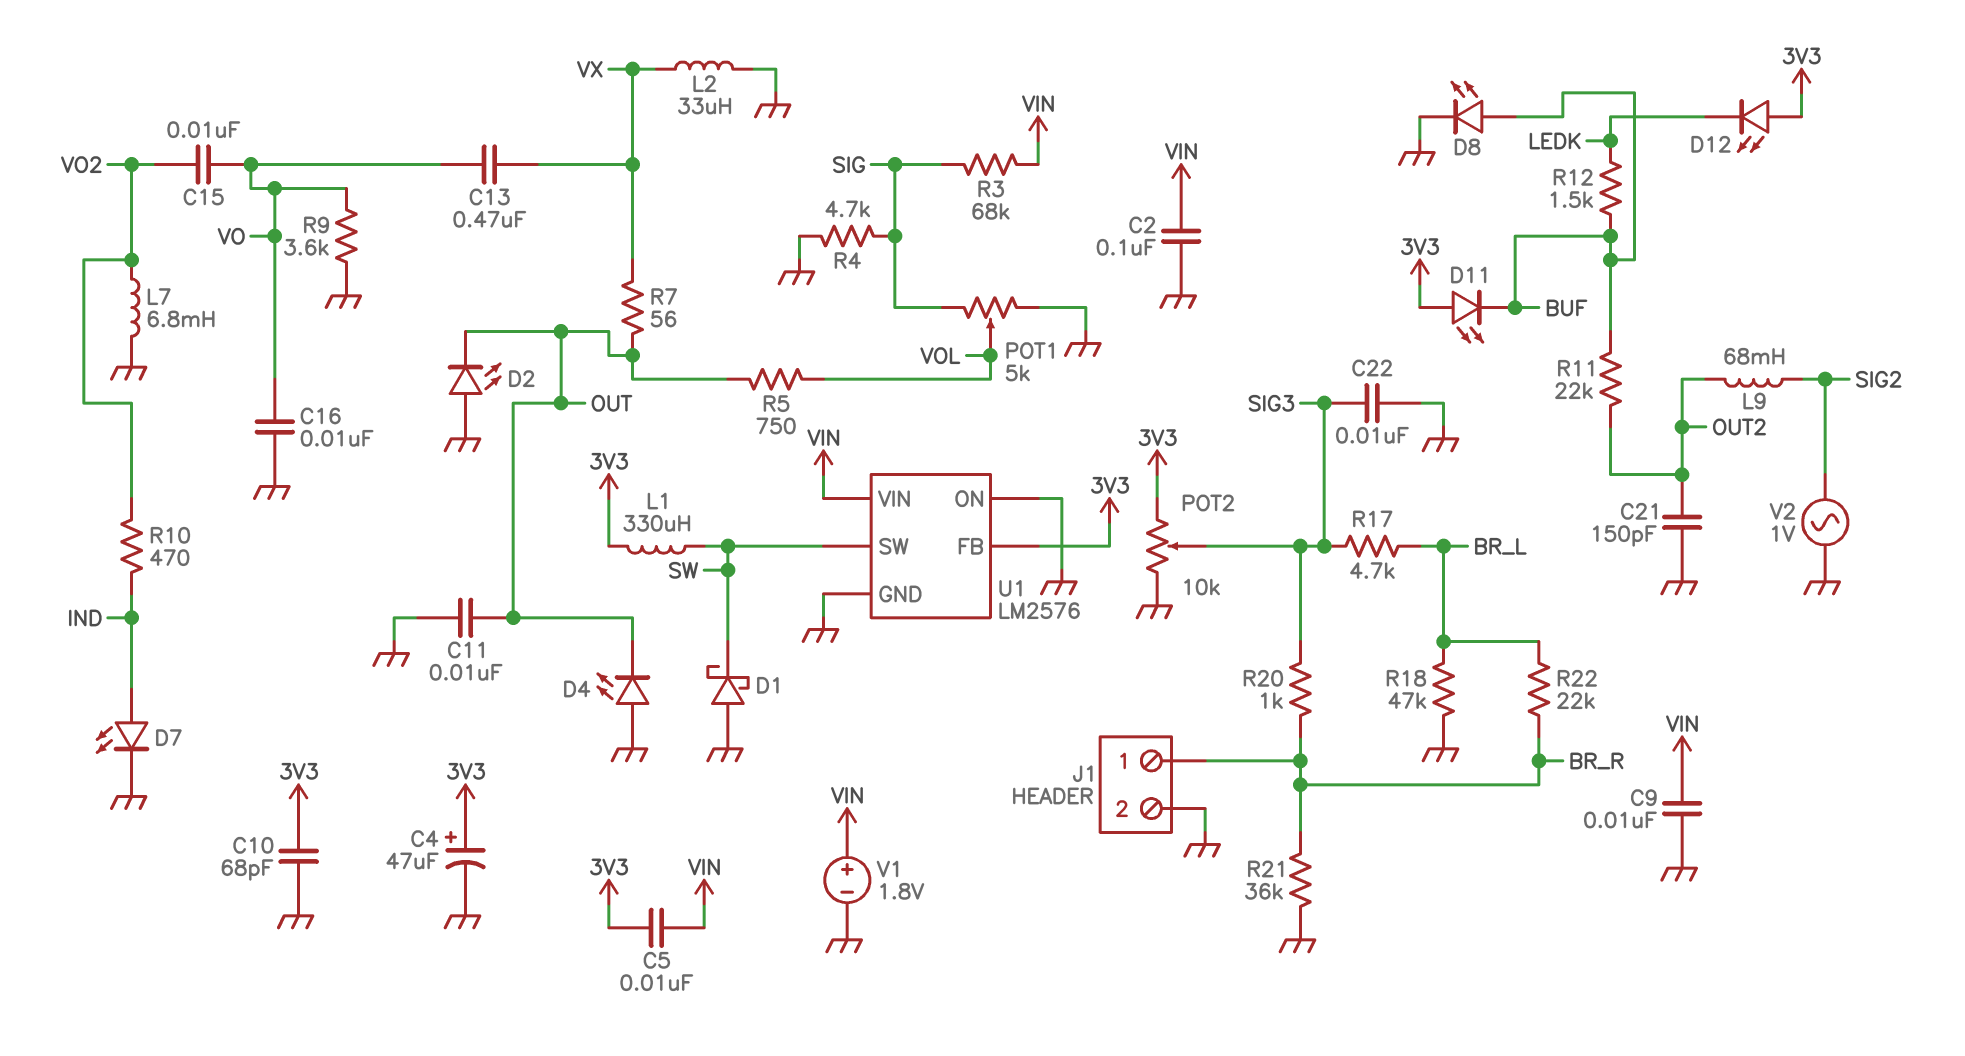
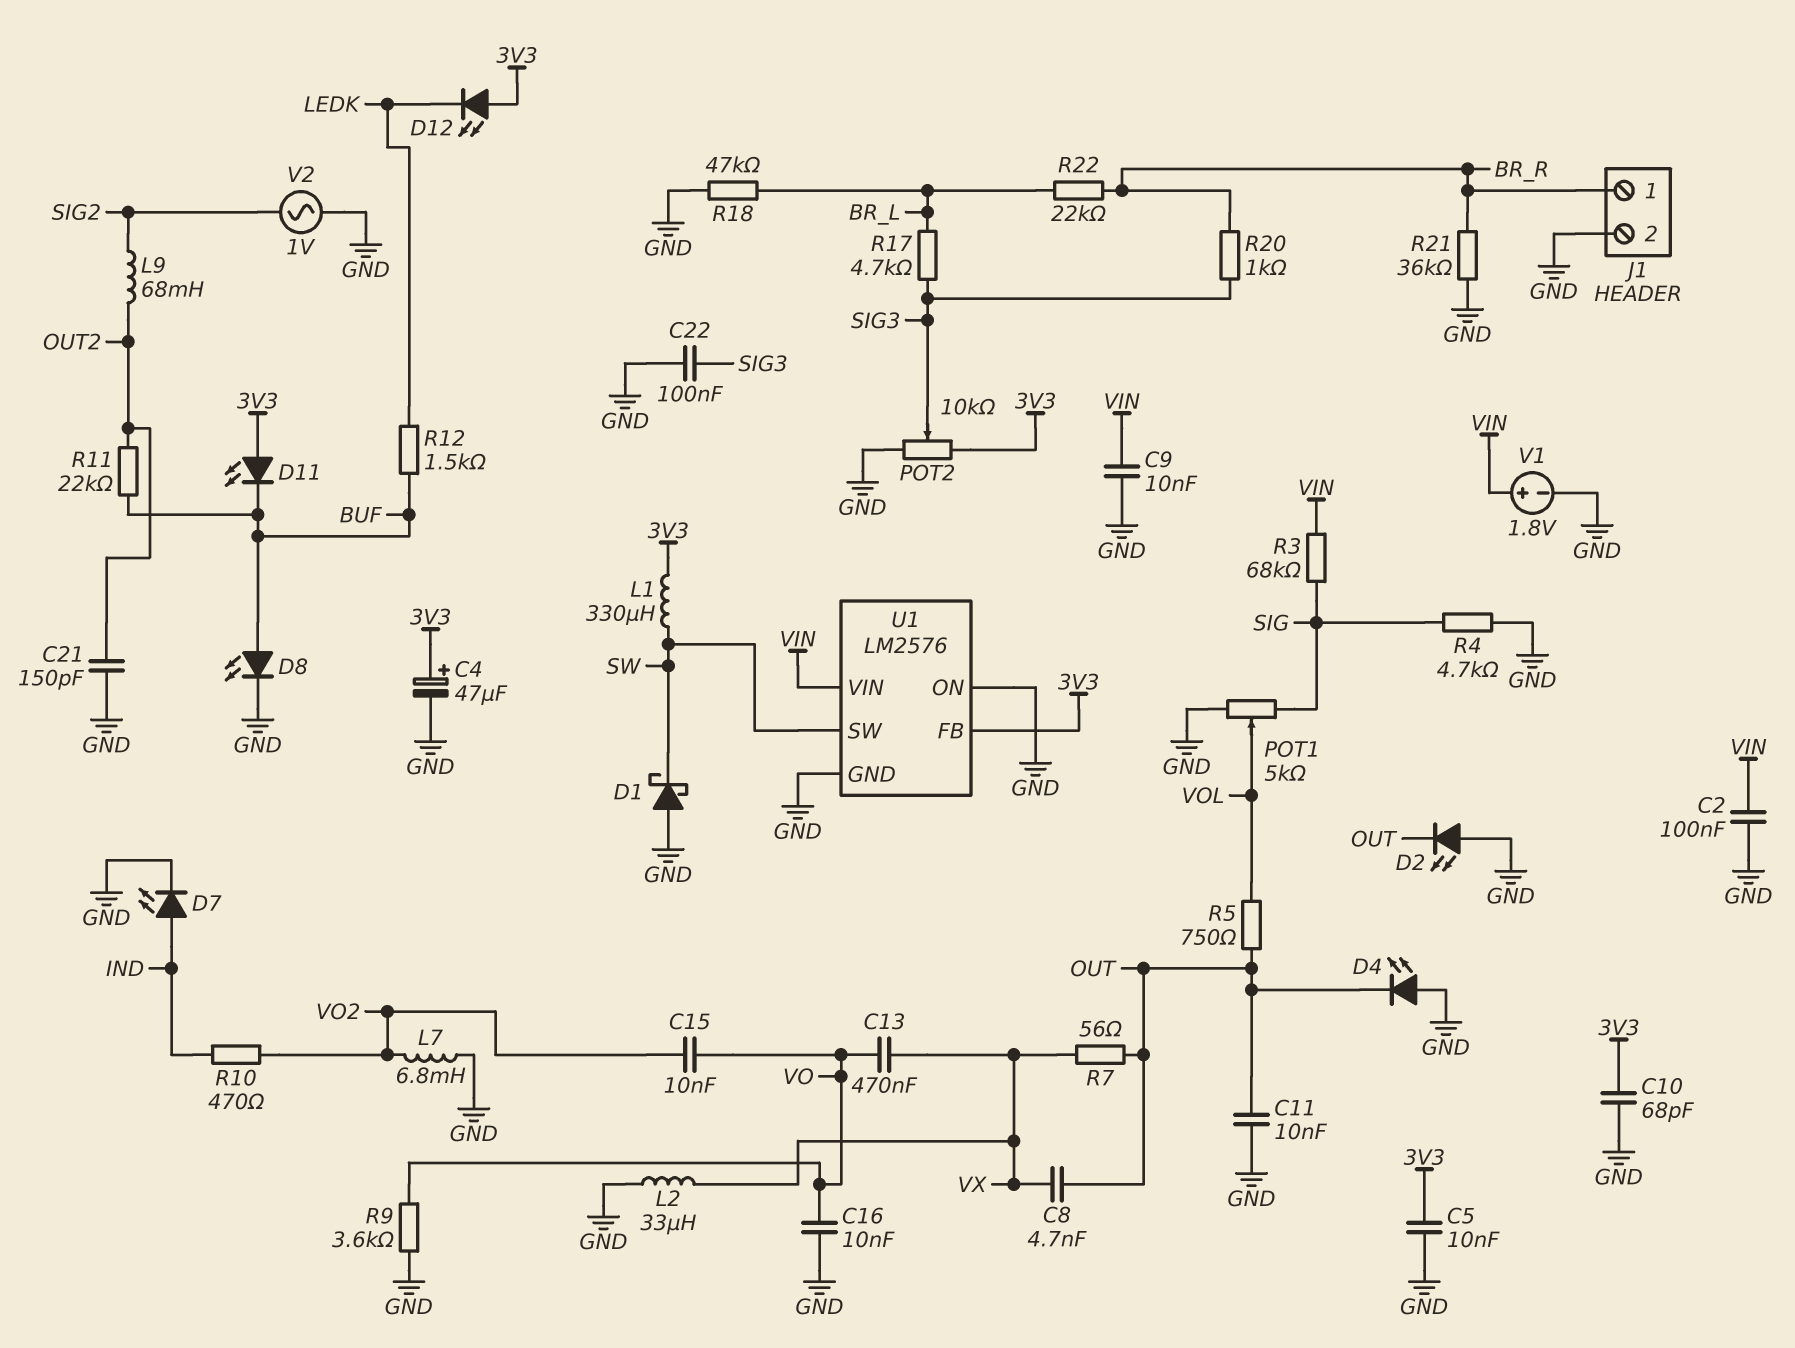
C5: 10nF (3V3, VIN) -> 10nF (3V3, GND)
C8: none -> 4.7nF (OUT, VX)
C22: 10nF (GND, SIG3) -> 100nF (GND, SIG3)

